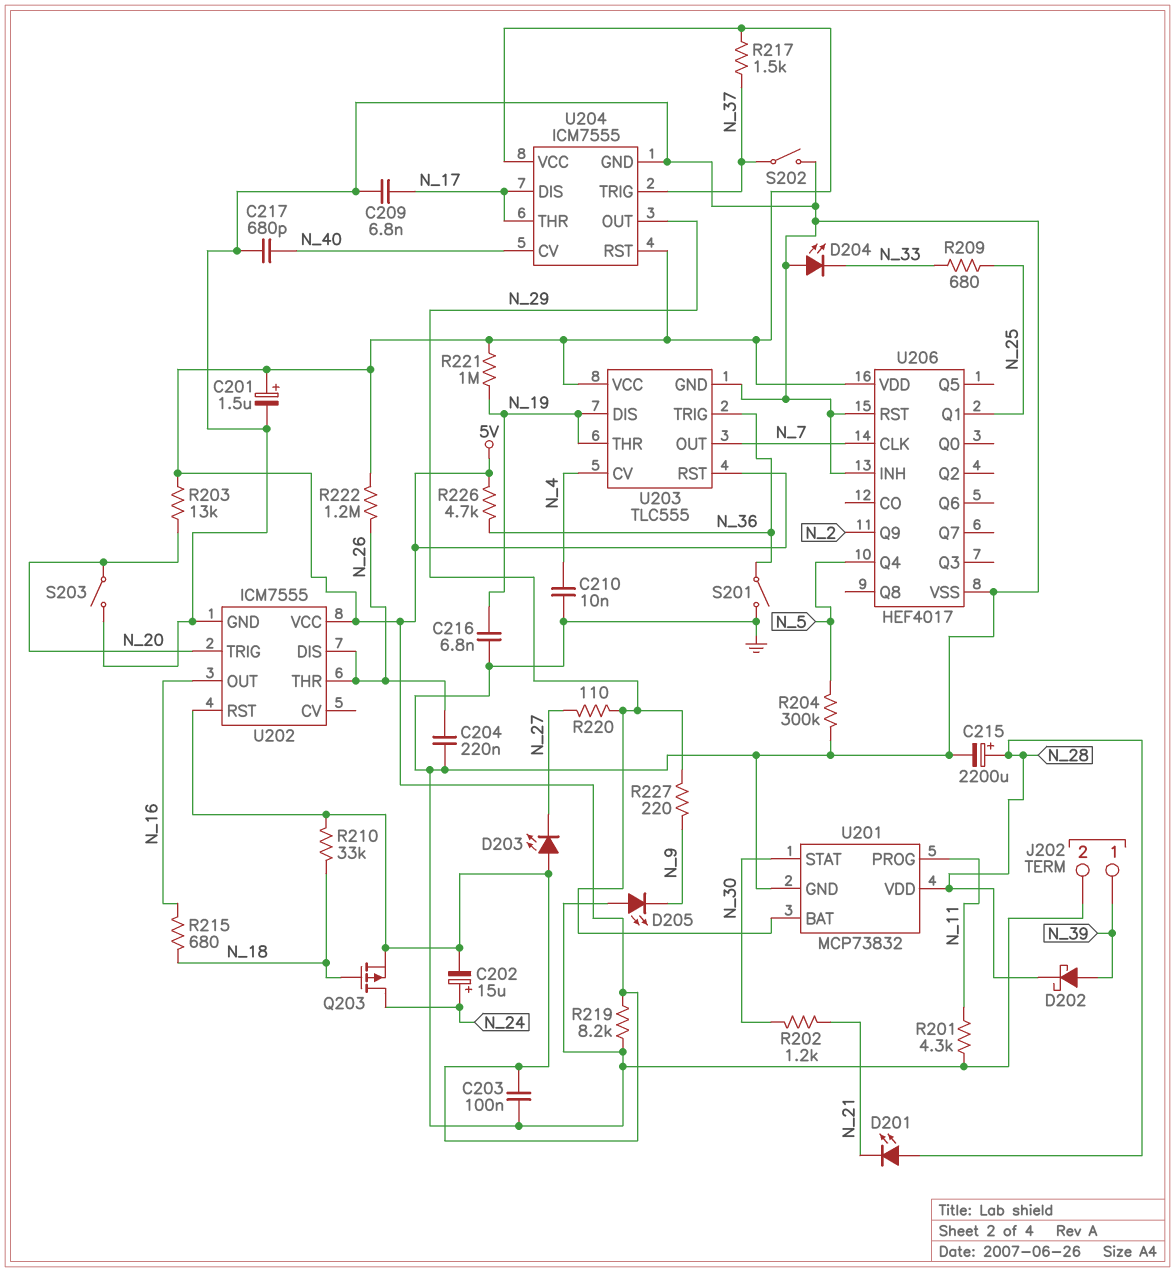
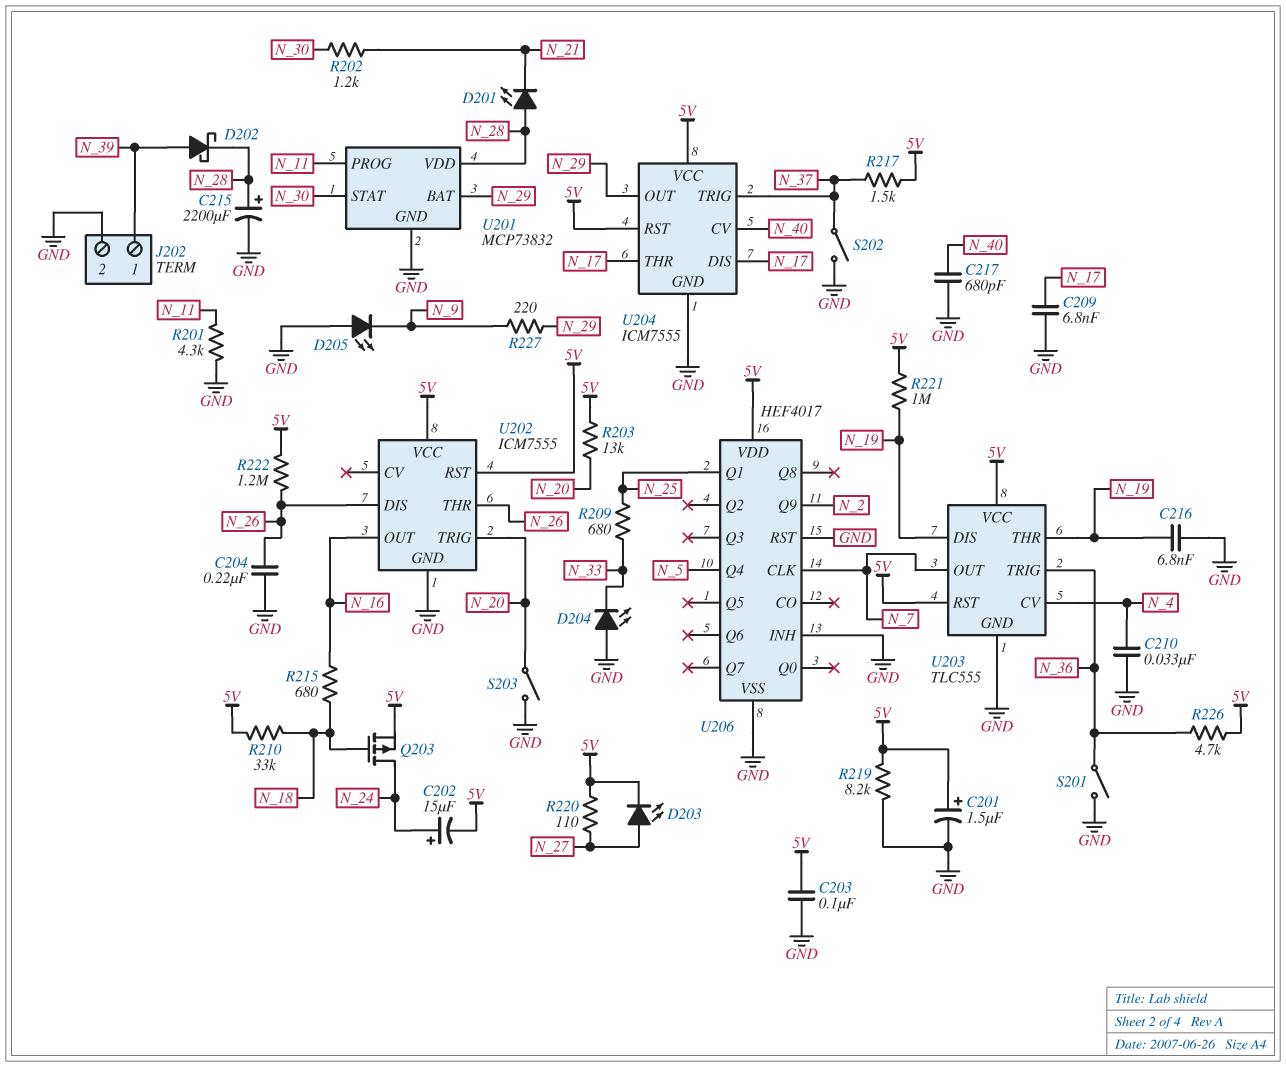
C210: 10nF (GND, N_4) -> 33nF (GND, N_4)
D203: LED (A 5V, K N_27) -> LED (A N_27, K 5V)
R204: 300k (GND, N_5) -> none
R220: 110 (N_27, N_29) -> 110 (5V, N_27)

